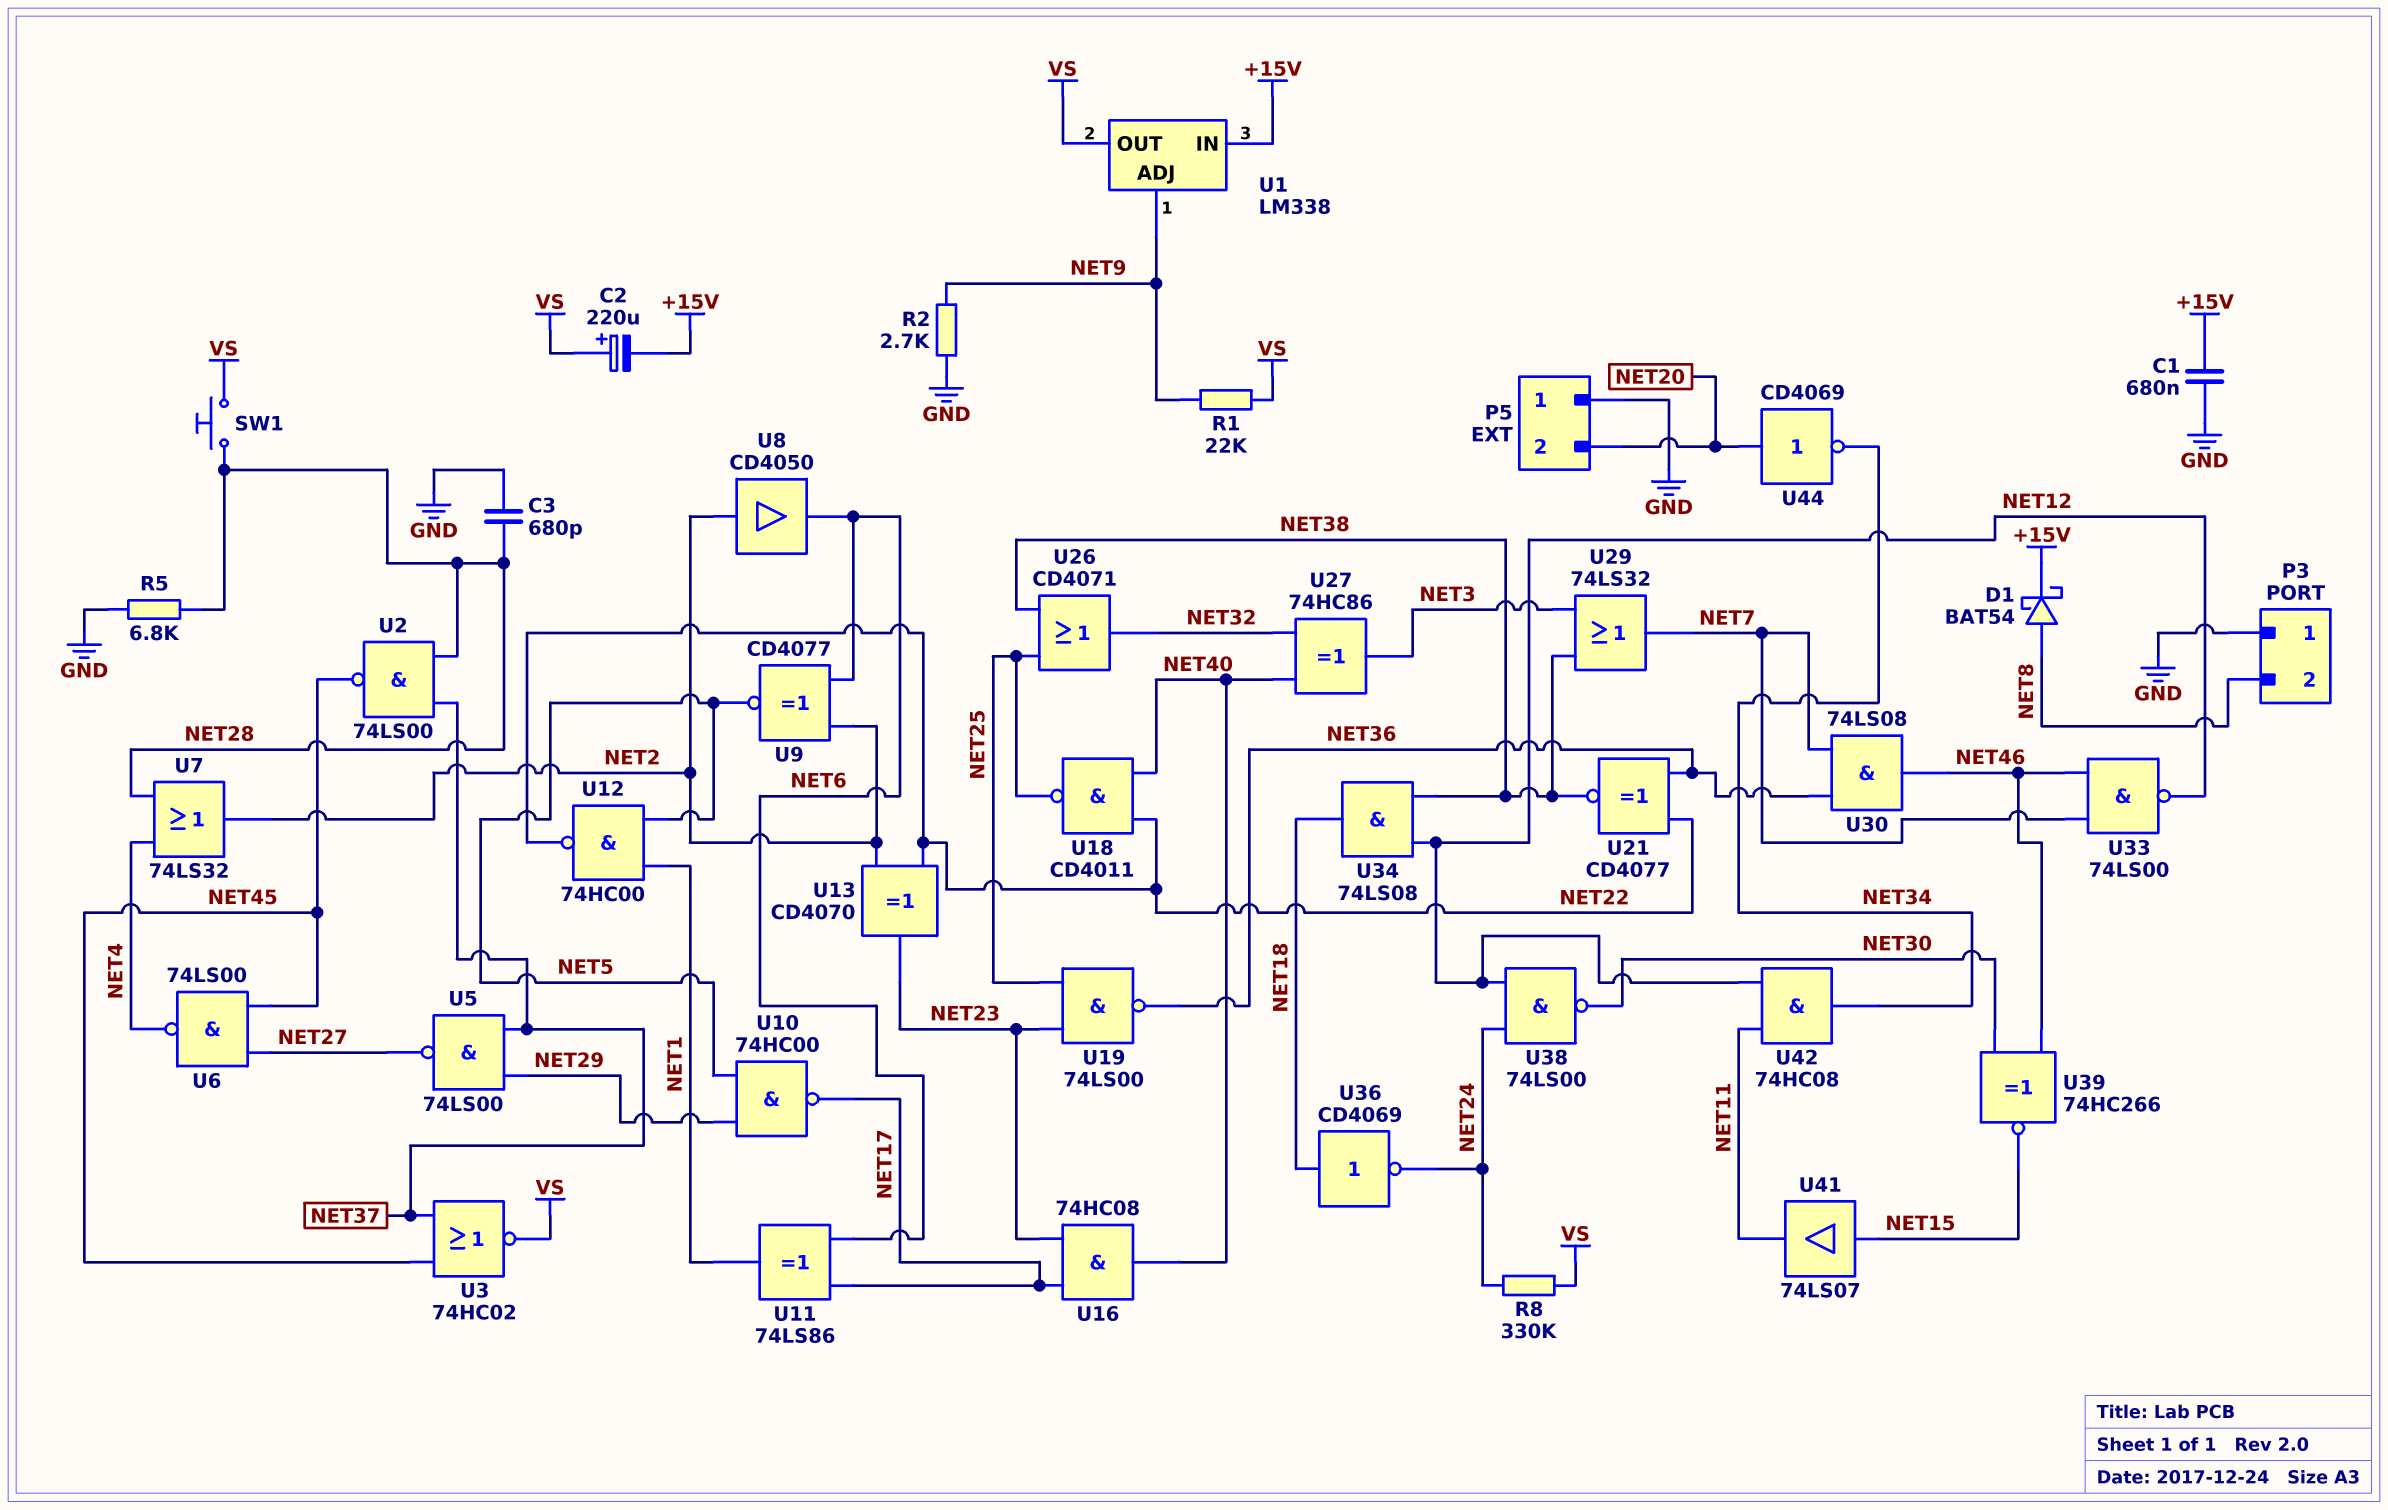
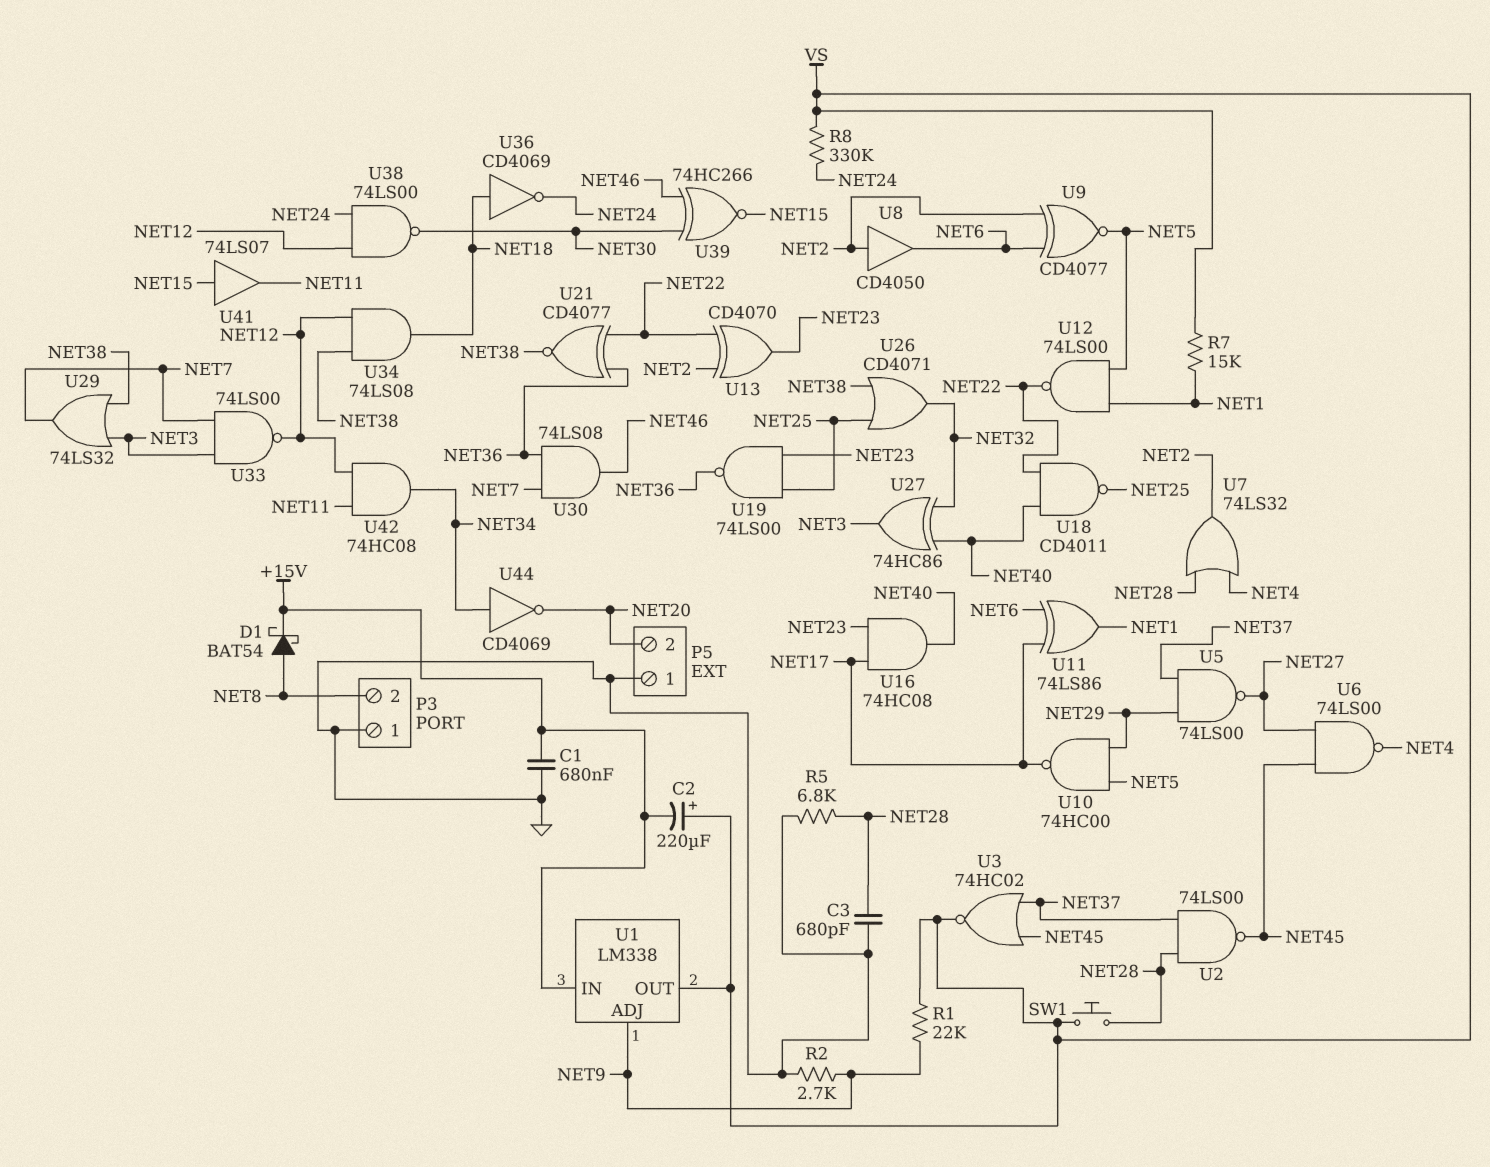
R7: none -> 15k (NET1, VS)
U12: NAND 74HC00 (in NET1, in NET5, out NET22) -> NAND 74LS00 (in NET1, in NET5, out NET22)
U33: NAND 74LS00 (in NET7, in NET46, out NET12) -> NAND 74LS00 (in NET3, in NET7, out NET12)
U44: NOT CD4069 (in NET20, out NET34) -> NOT CD4069 (in NET34, out NET20)

